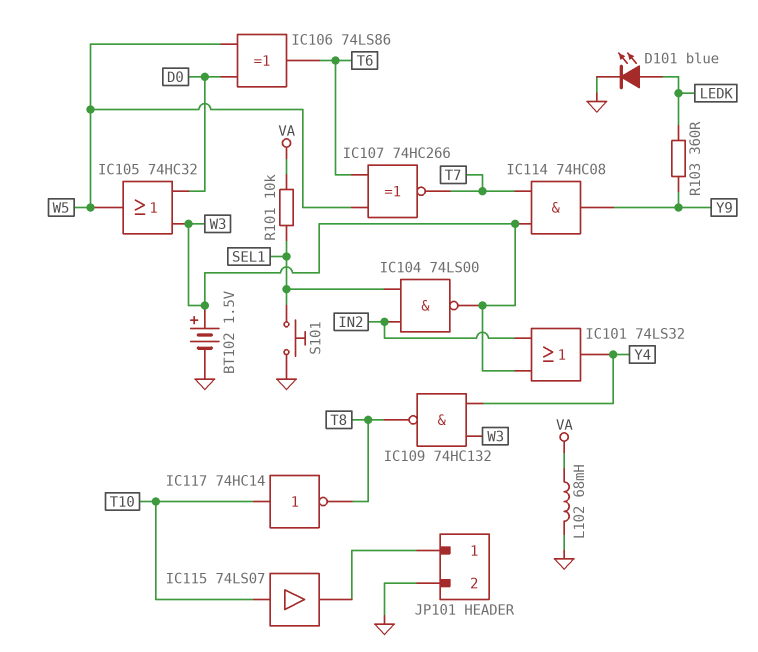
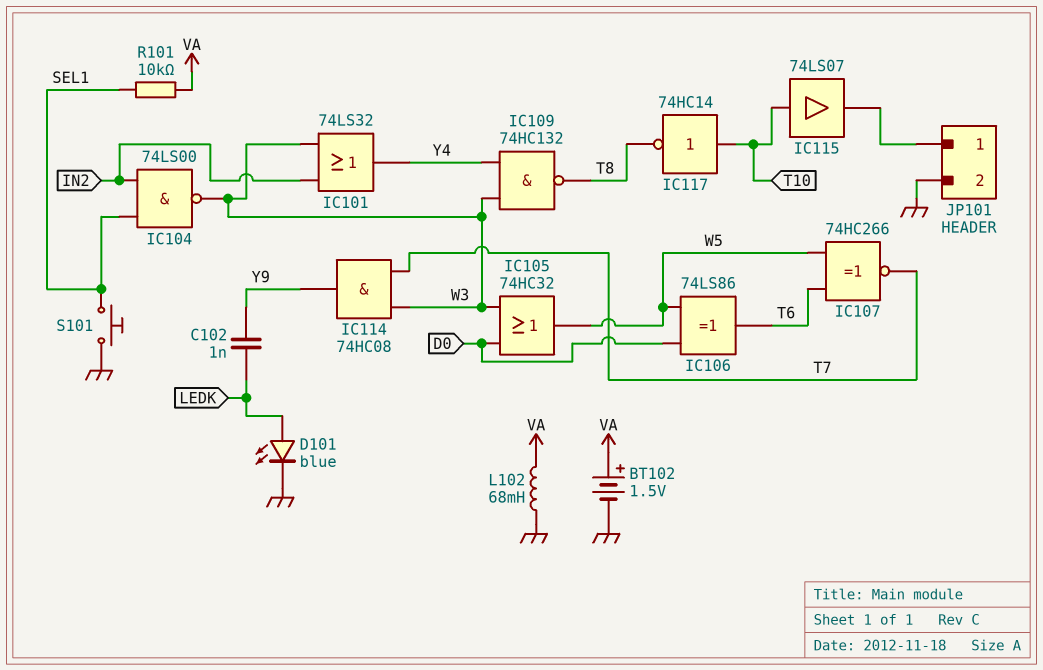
BT102: 1.5V (plus W3, minus GND) -> 1.5V (plus VA, minus GND)
C102: none -> 1nF (LEDK, Y9)
R103: 360 (LEDK, Y9) -> none

